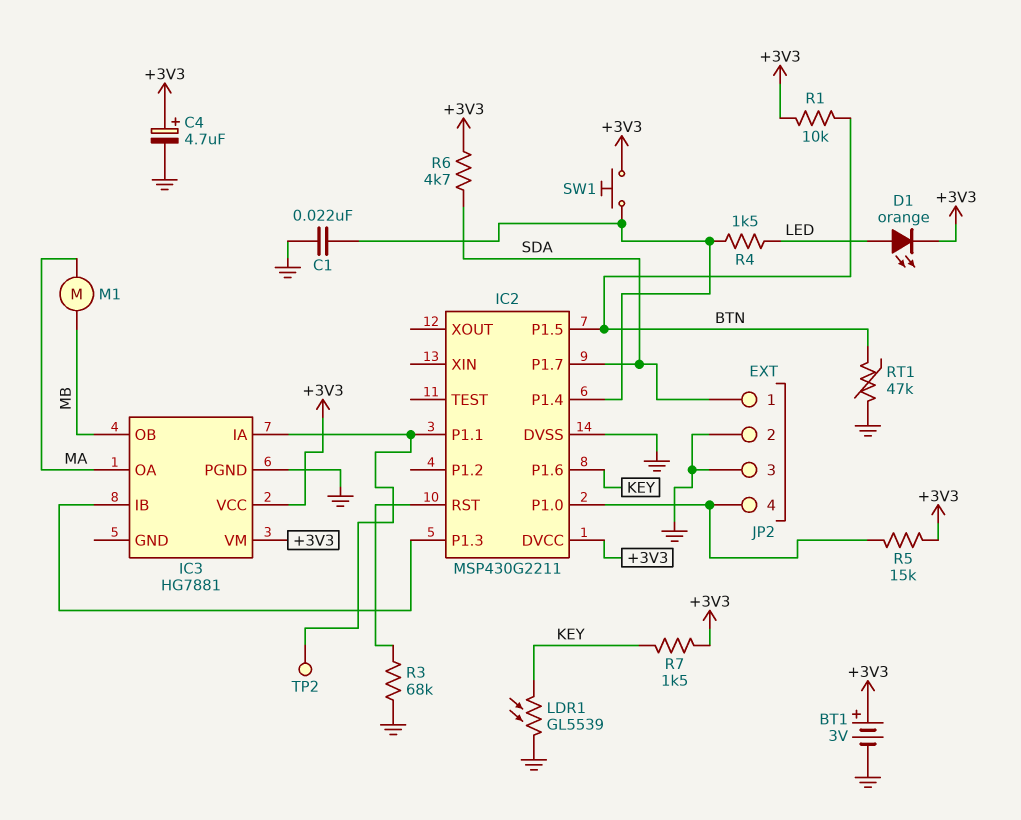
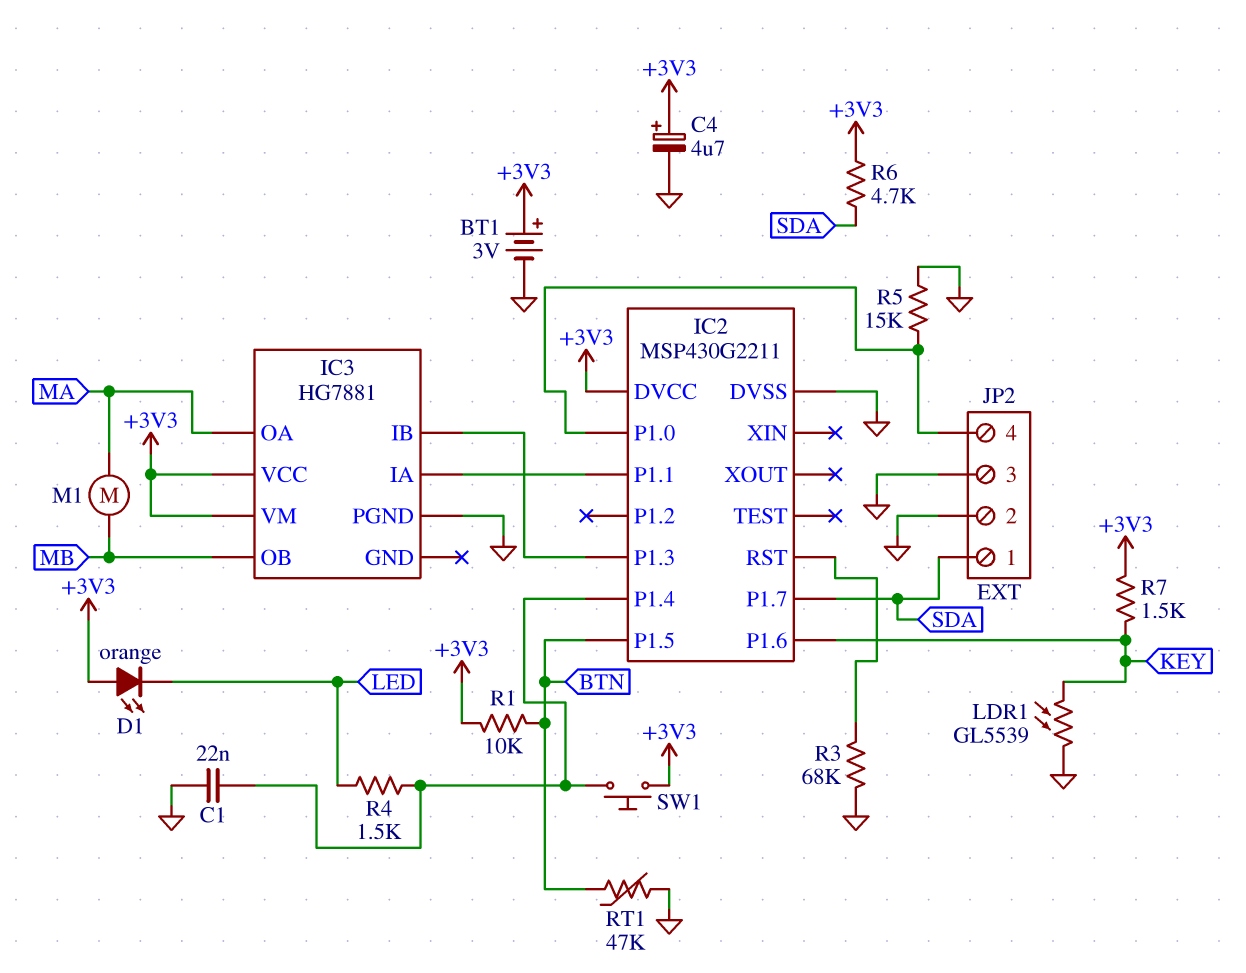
D1: LED orange (A LED, K +3V3) -> LED orange (A +3V3, K LED)
R5: 15k (+3V3, IC2/P1.0) -> 15k (GND, IC2/P1.0)
TP2: test point (IC2/P1.1) -> none

